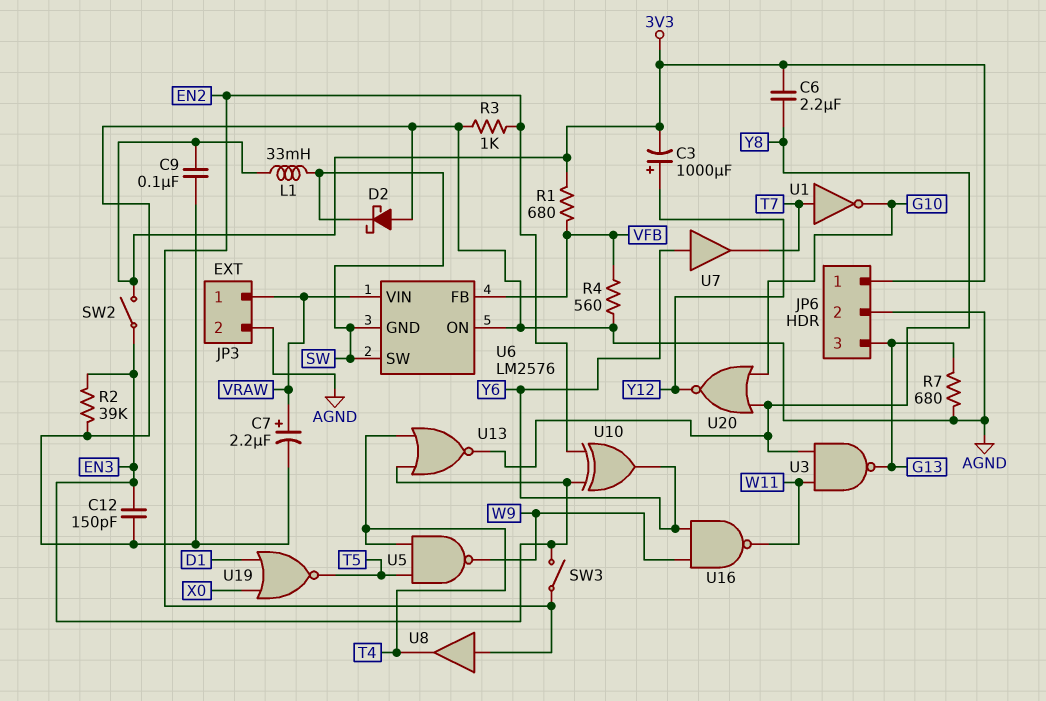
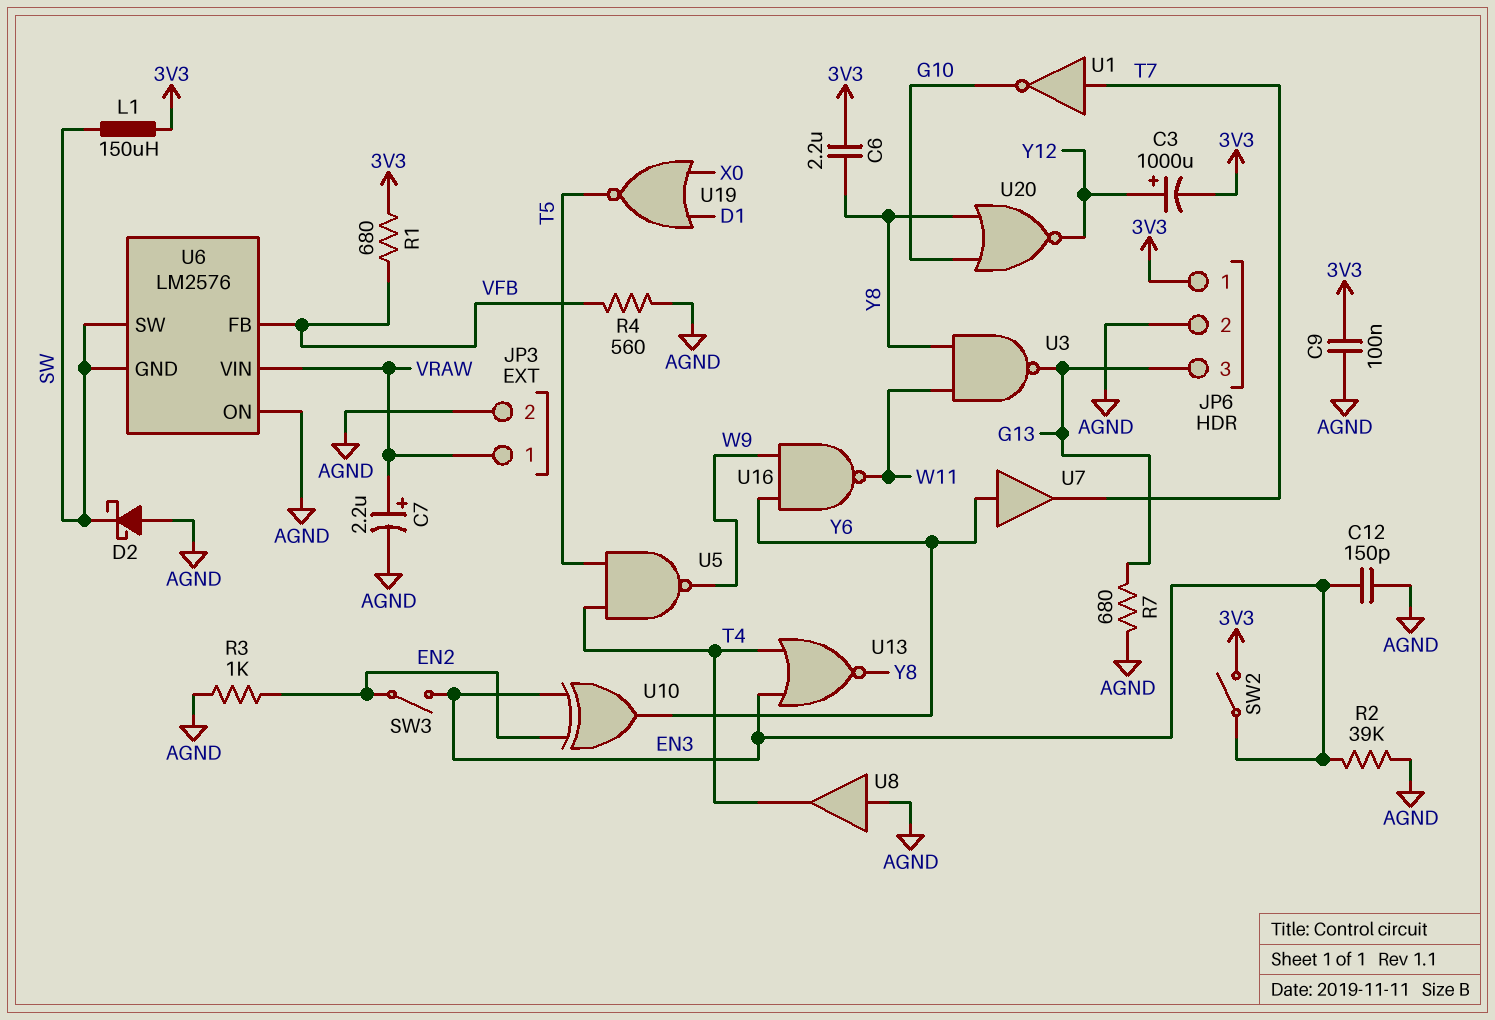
L1: 33mH (3V3, SW) -> 150uH (3V3, SW)
U8: buffer (in EN2, out T4) -> buffer (in AGND, out T4)

